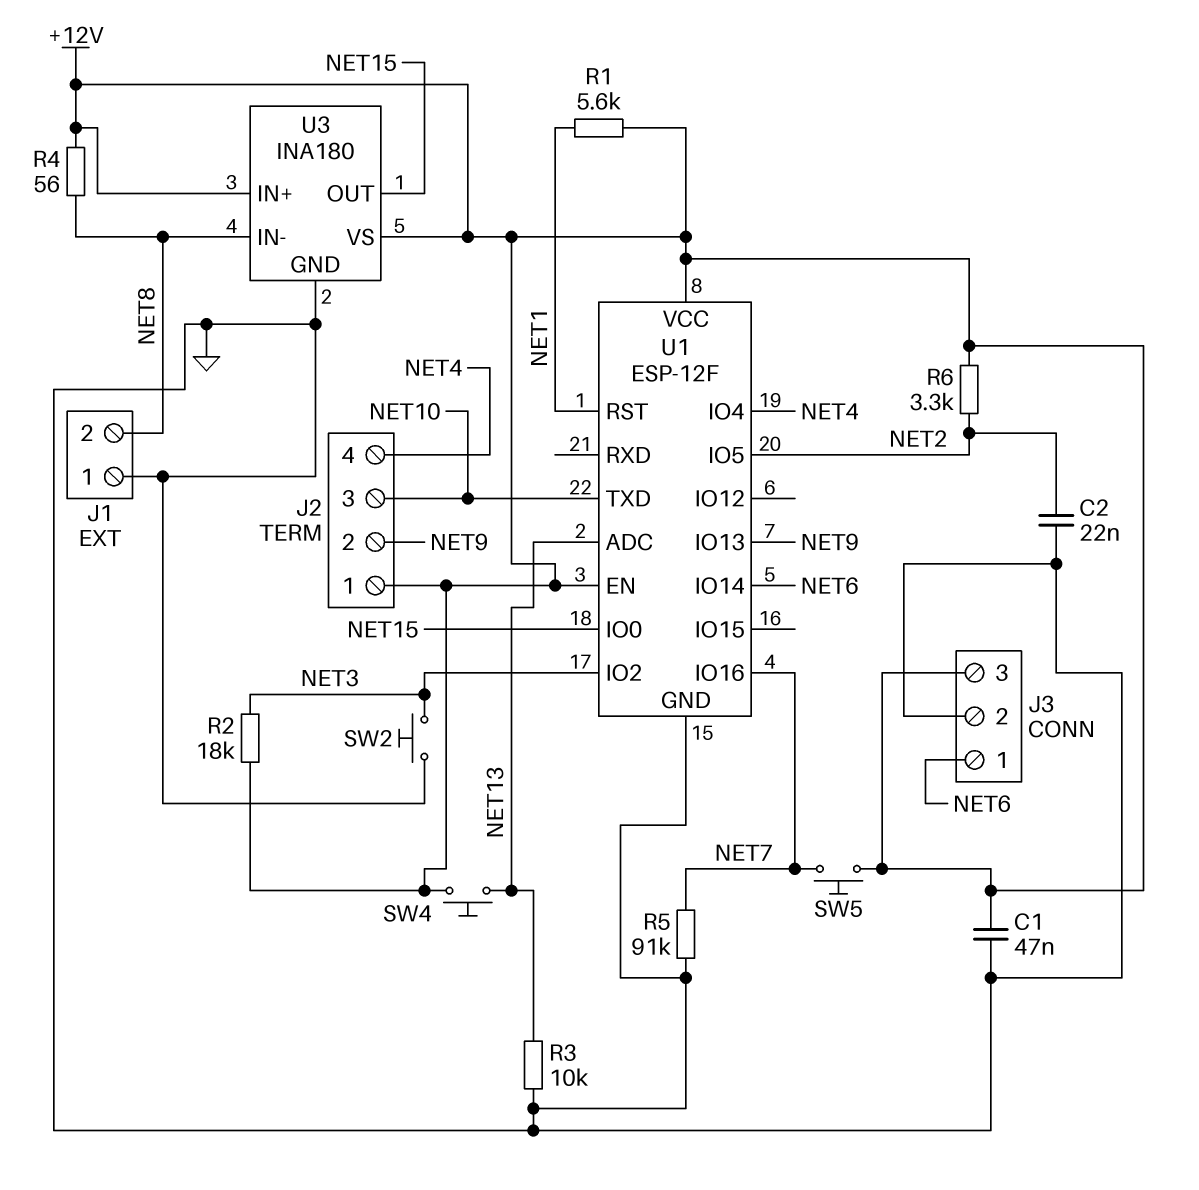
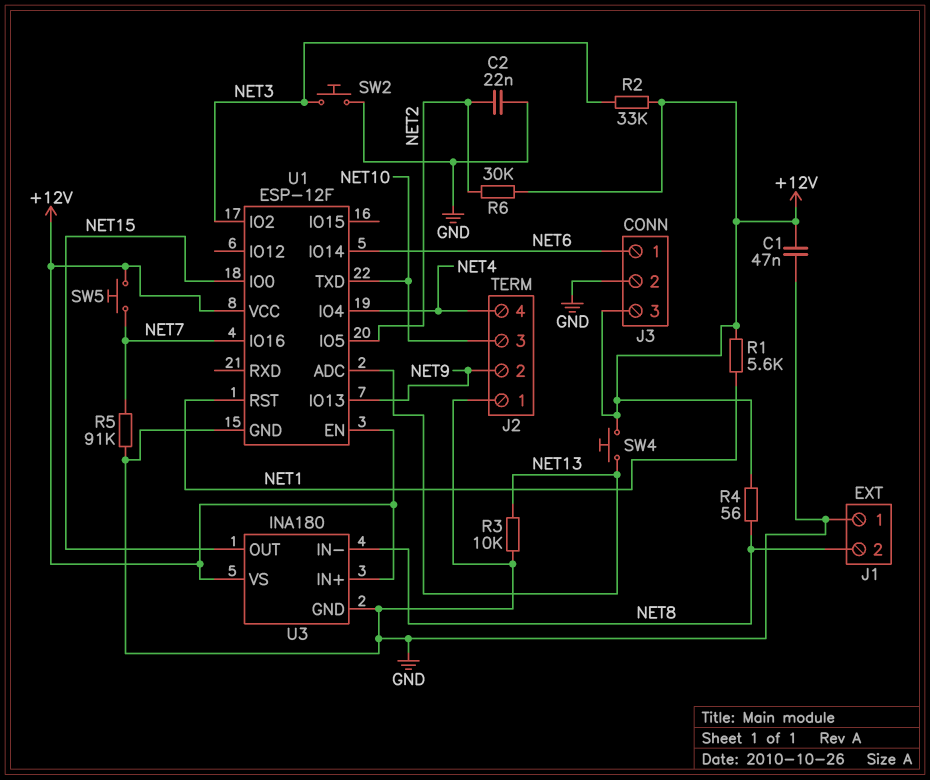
J2 pin 1: +12V -> GND
R2: 18k (+12V, NET3) -> 33k (+12V, NET3)
R6: 3.3k (+12V, NET2) -> 30k (+12V, NET2)

